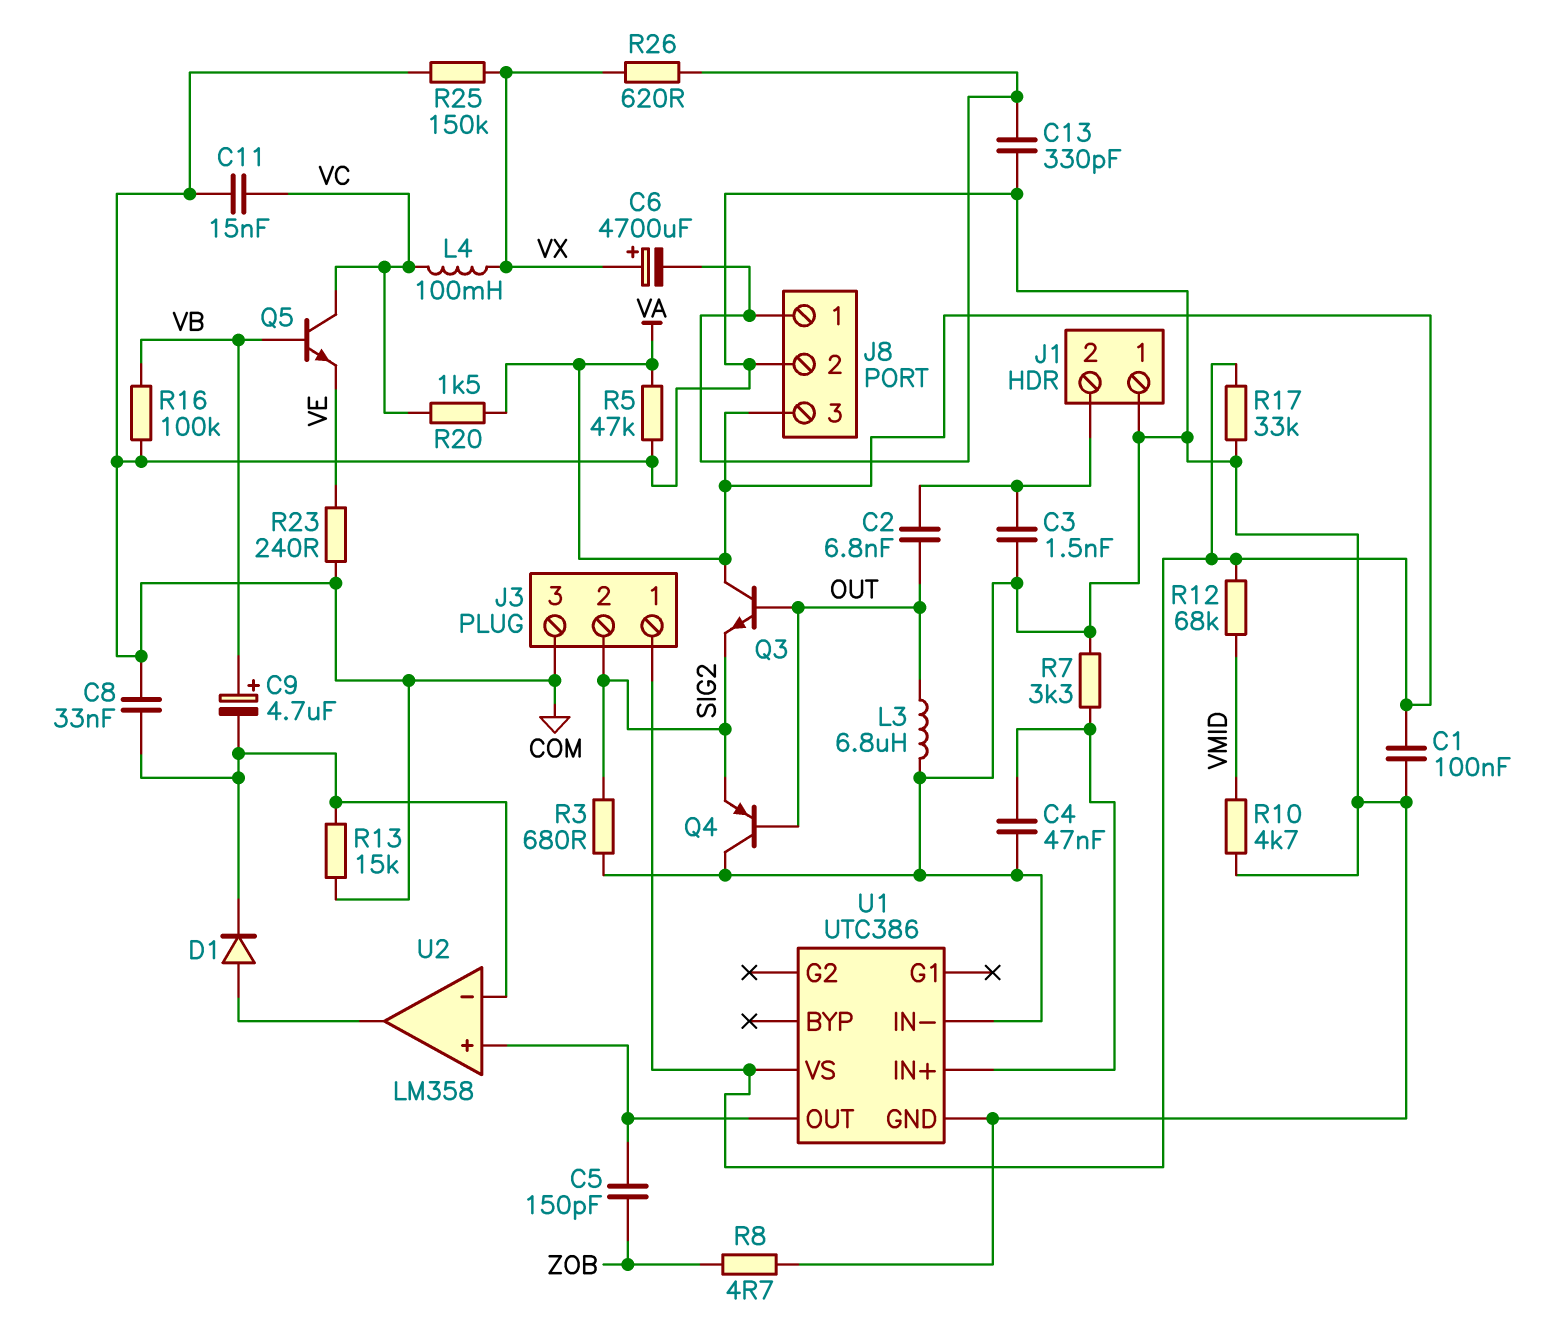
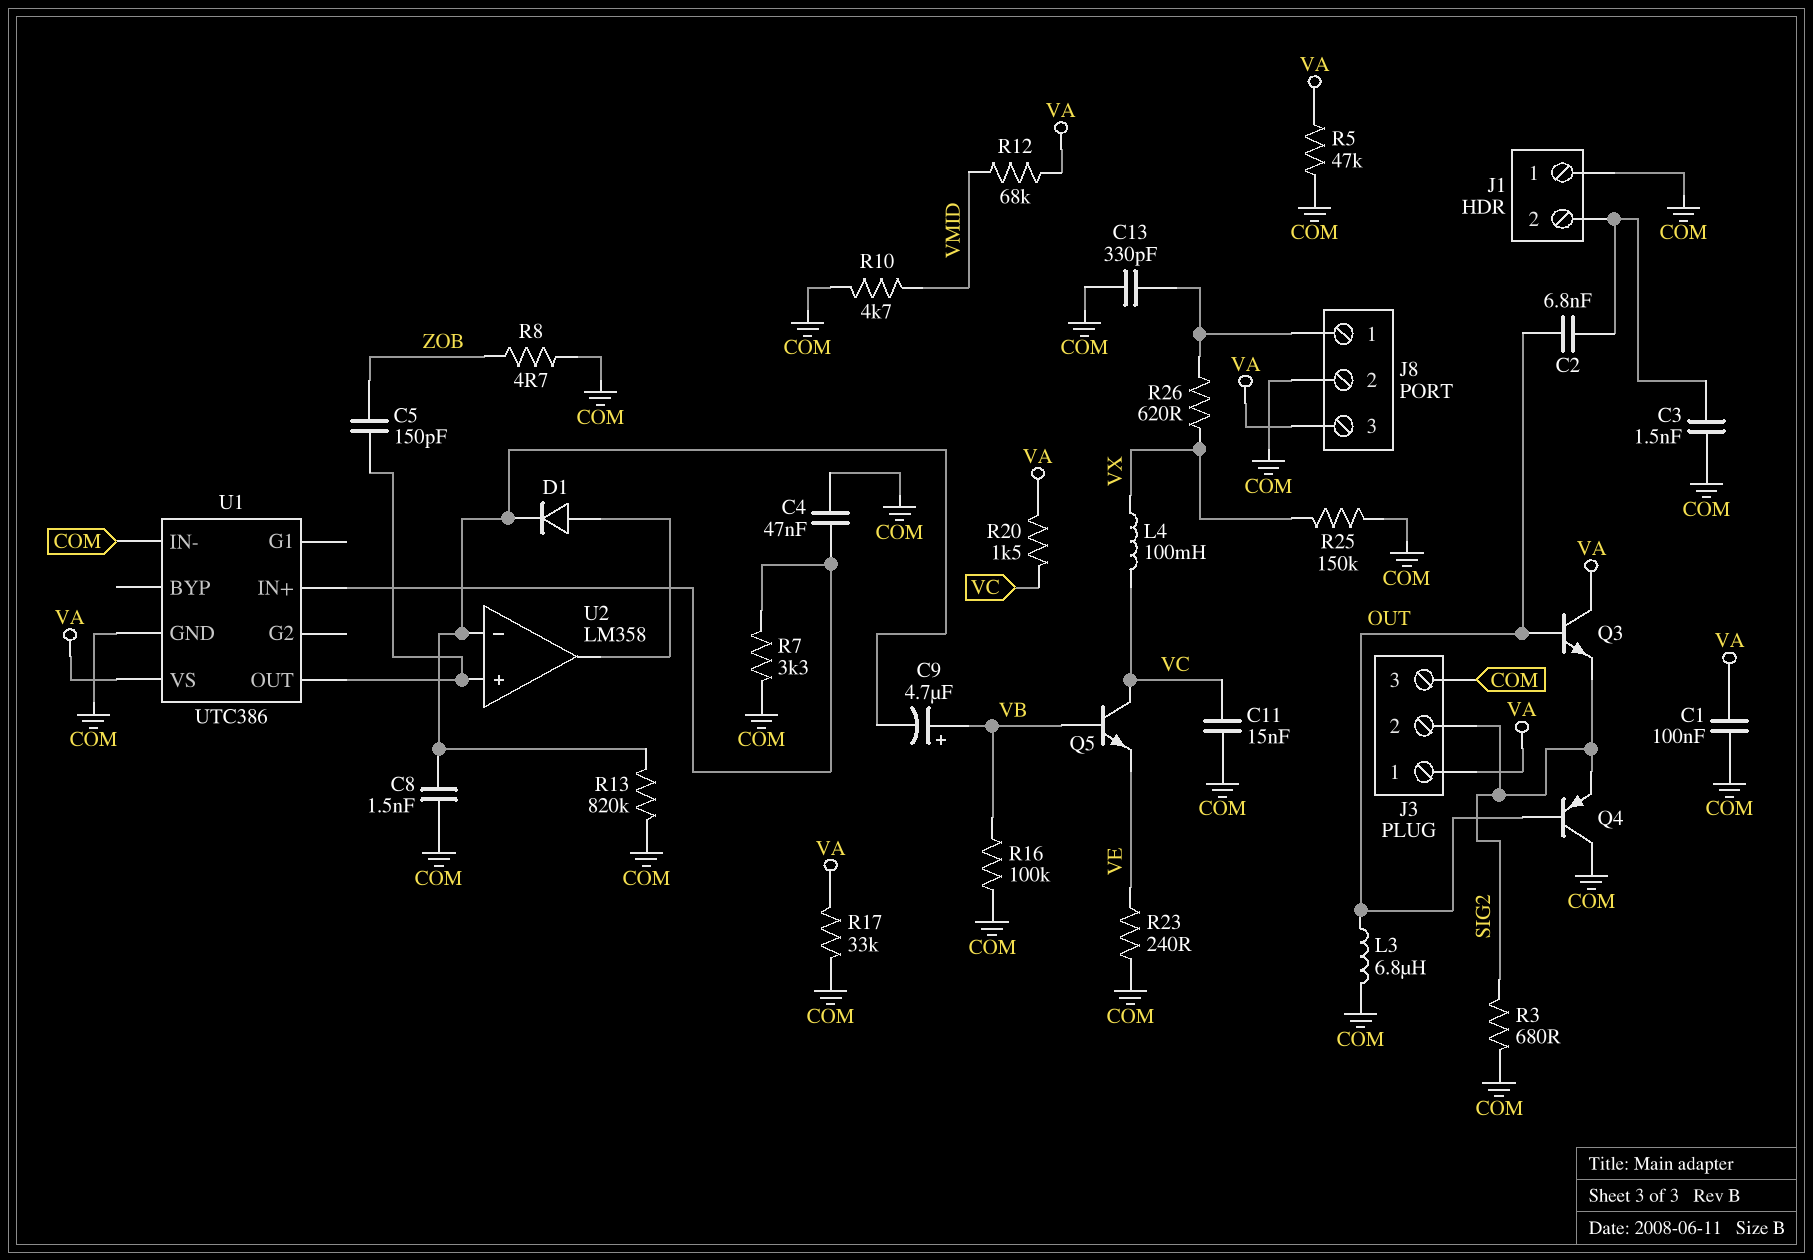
C6: 4700uF (plus VX, minus J8/1) -> none
C8: 33nF (COM, U2/in-) -> 1.5nF (COM, U2/in-)
R13: 15k (COM, U2/in-) -> 820k (COM, U2/in-)

